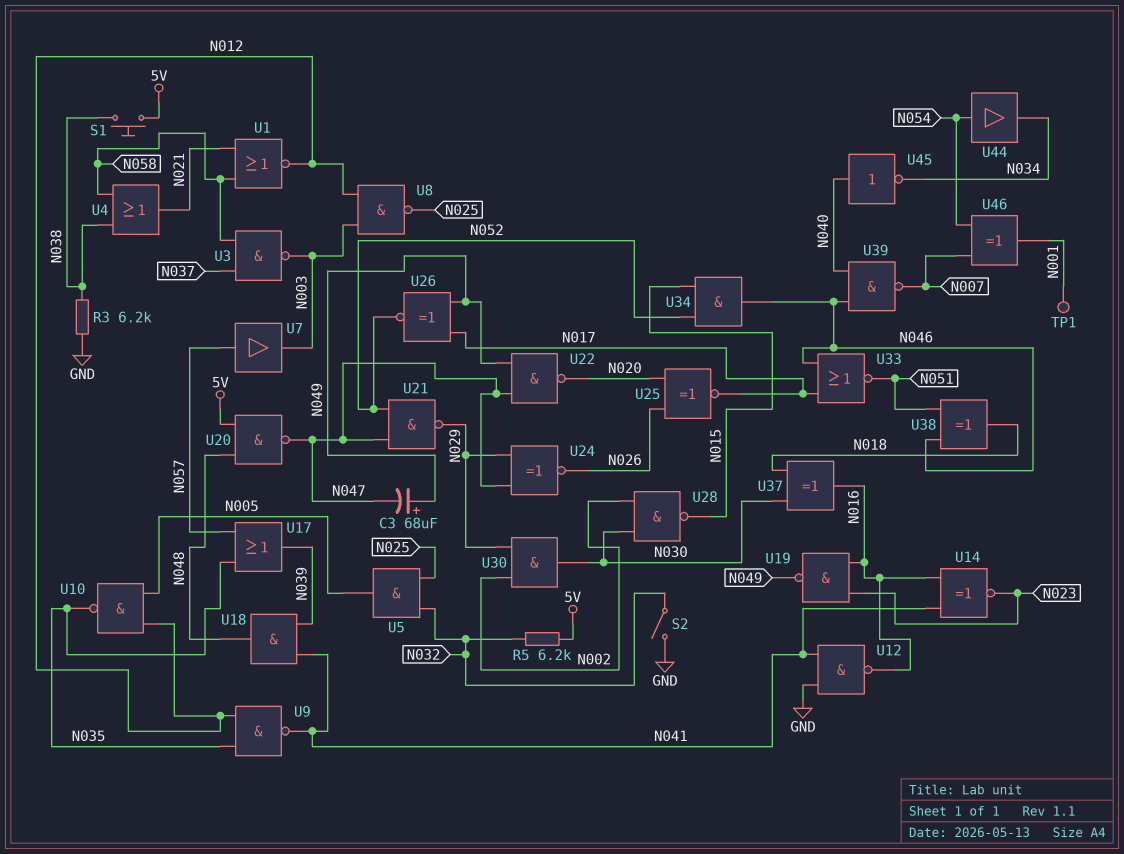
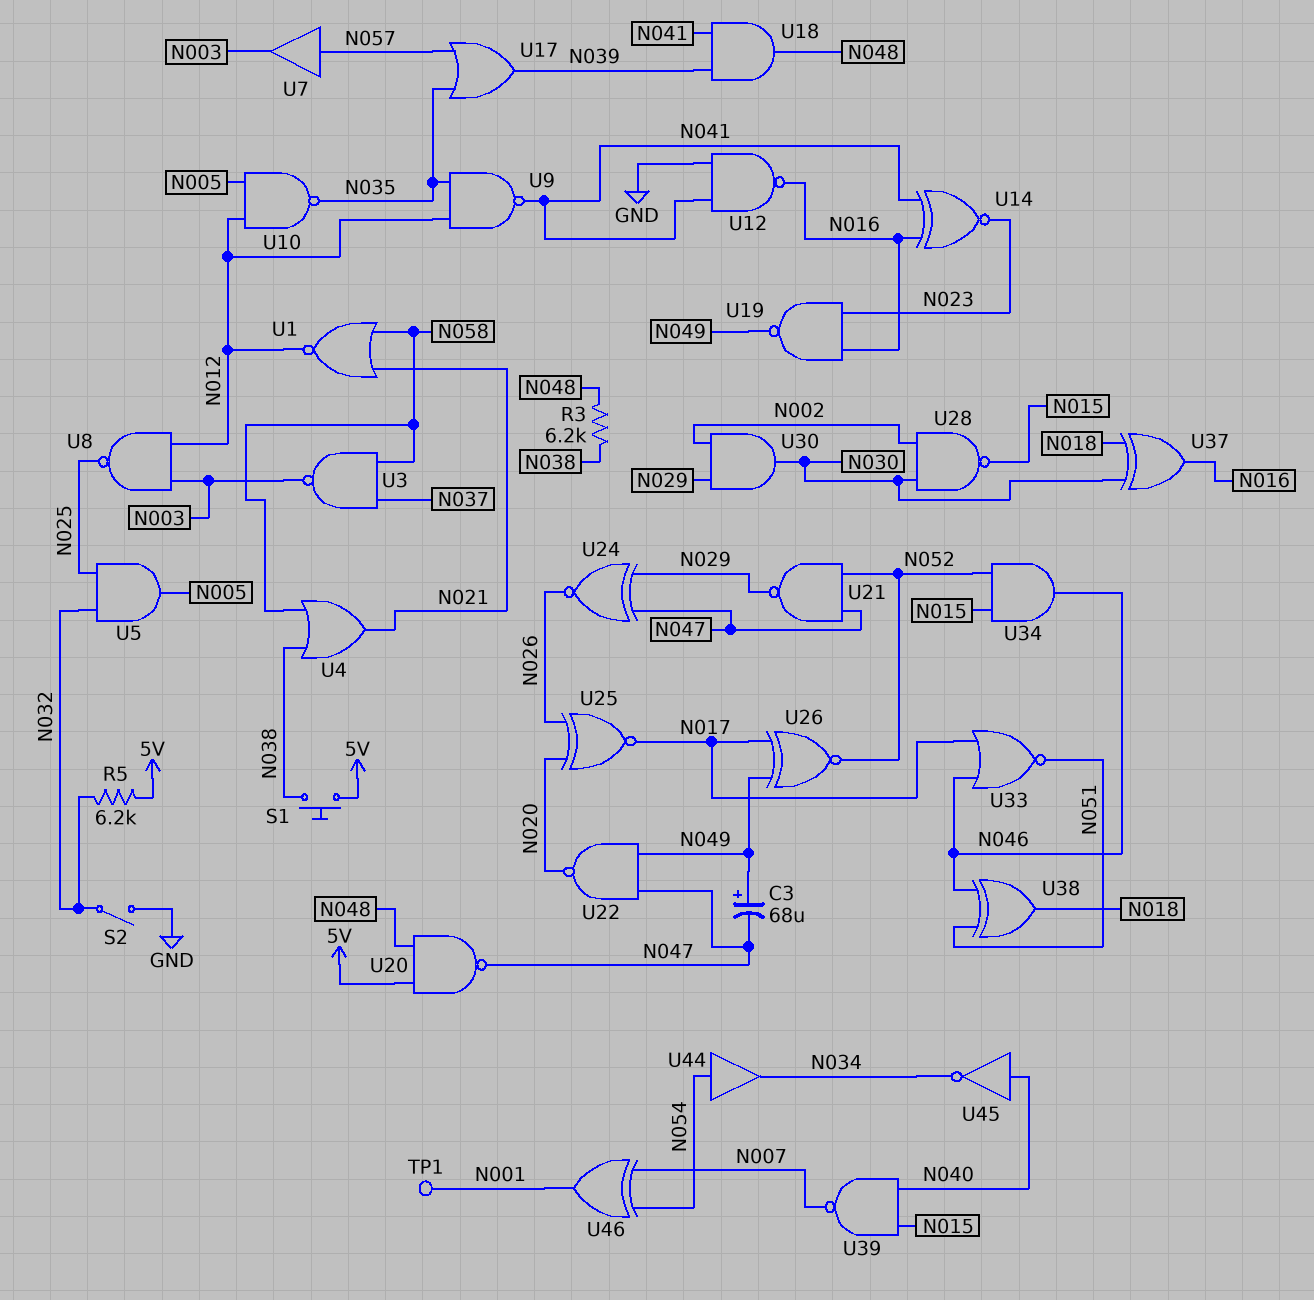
R3: 6.2k (GND, N038) -> 6.2k (N038, N048)
U39: NAND (in N040, in N046, out N007) -> NAND (in N015, in N040, out N007)

